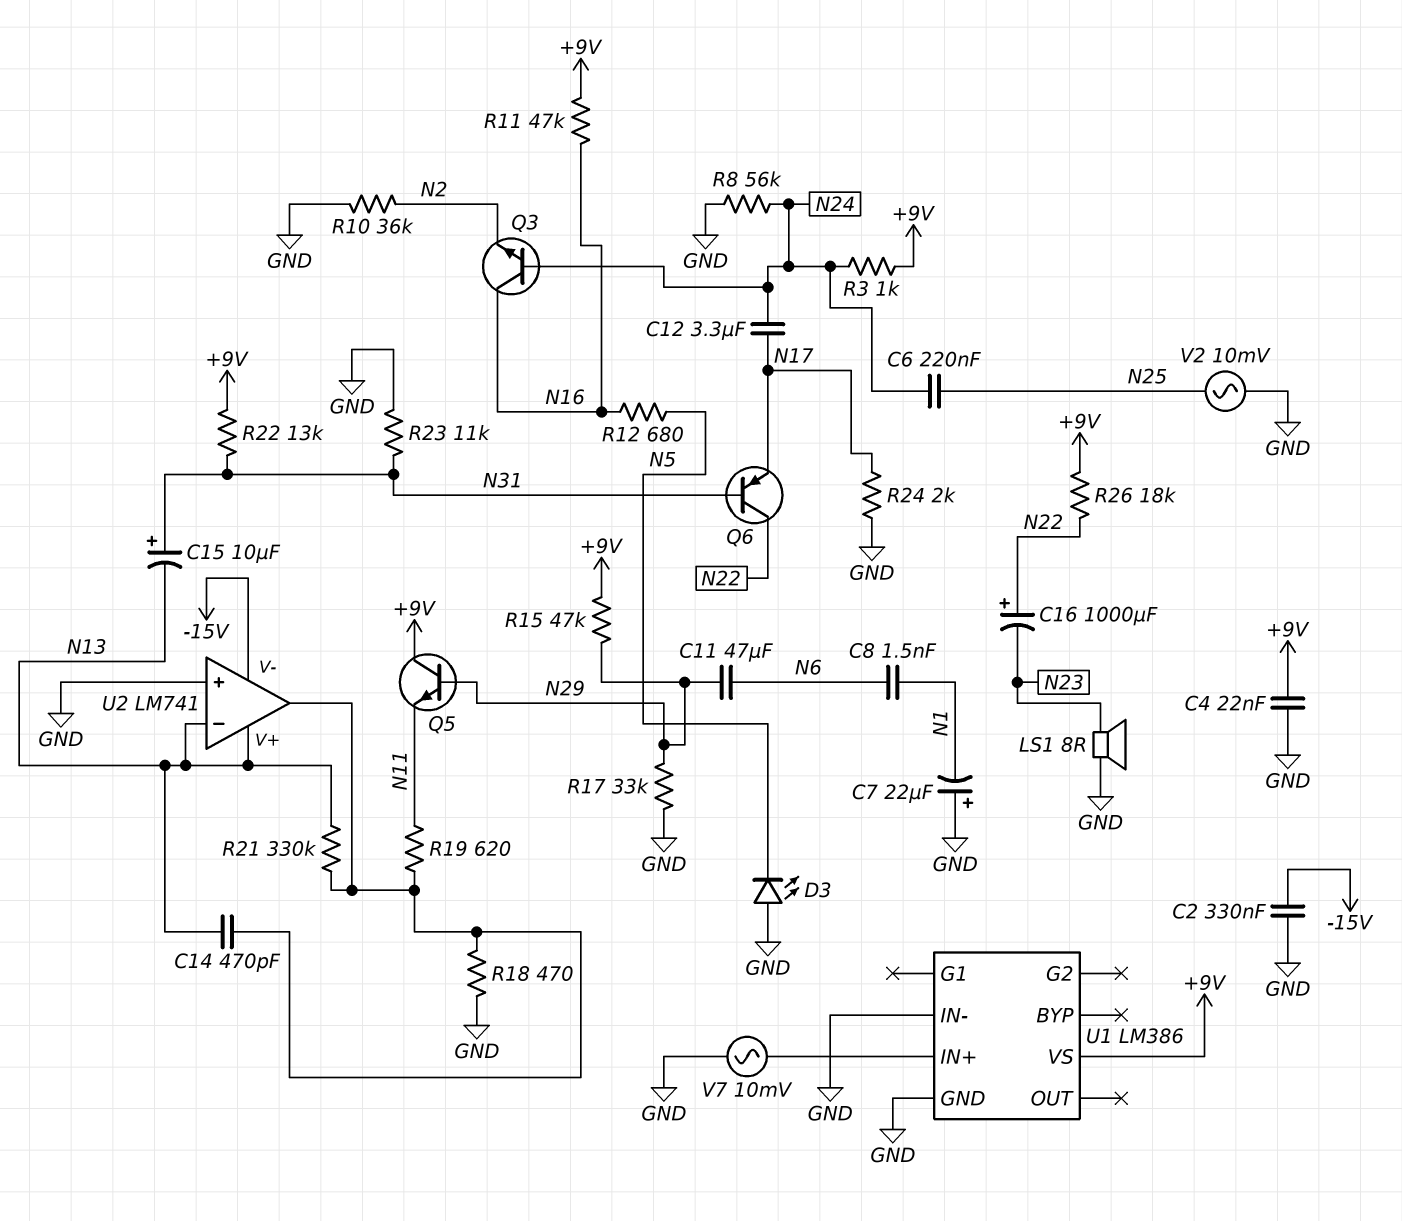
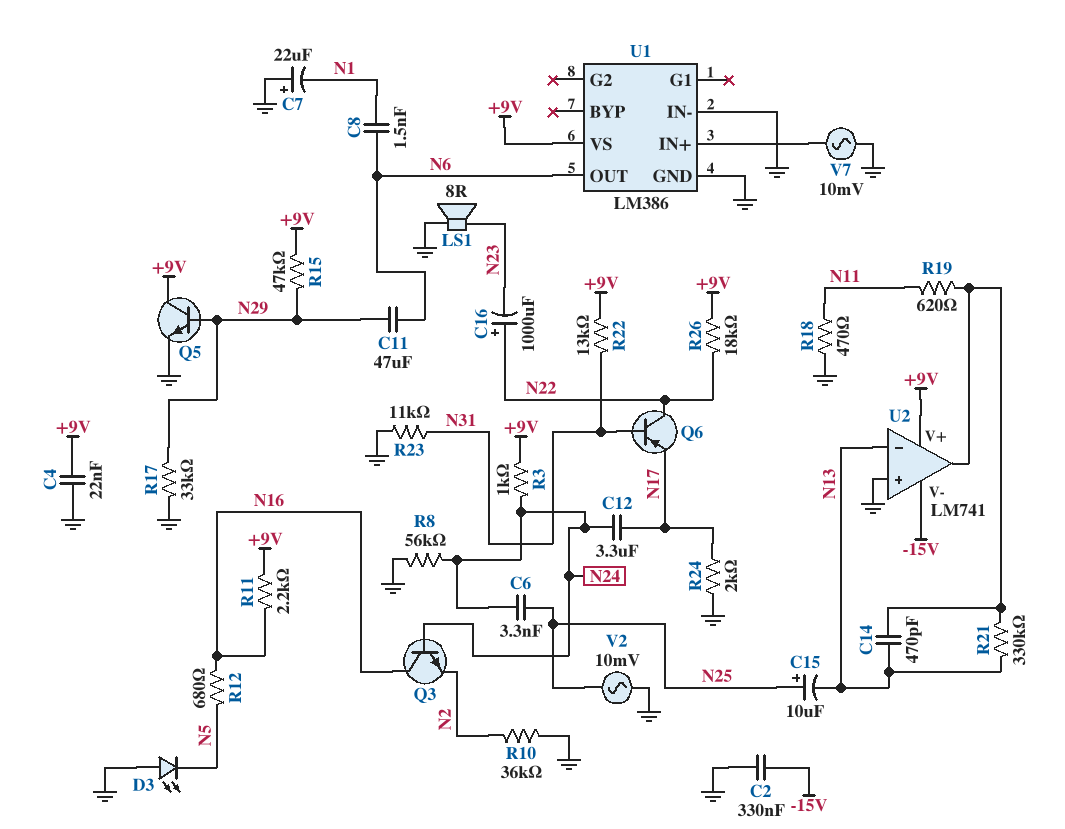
C6: 220nF (N24, N25) -> 3.3nF (N24, N25)
C15: 10uF (plus N31, minus N13) -> 10uF (plus N25, minus N13)
Q5: NPN (B N29, C +9V, E N11) -> NPN (B N29, C +9V, E GND)
R11: 47k (+9V, N16) -> 2.2k (+9V, N16)
R18: 470 (GND, U2/out) -> 470 (GND, N11)
U1 pin OUT: none -> N6
U2 pin V+: N13 -> +9V

